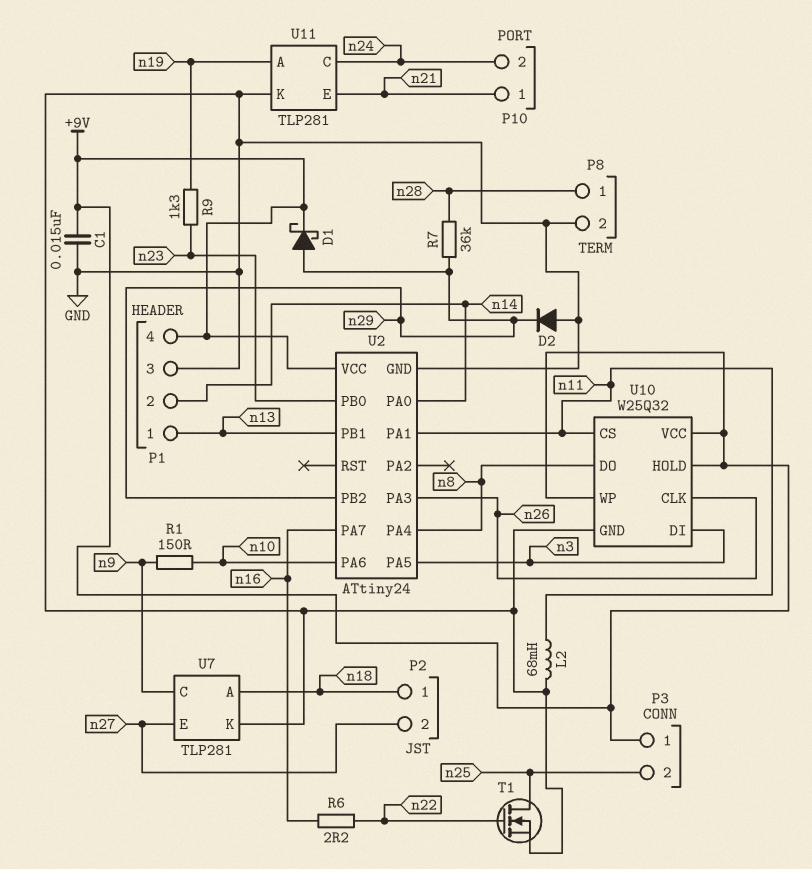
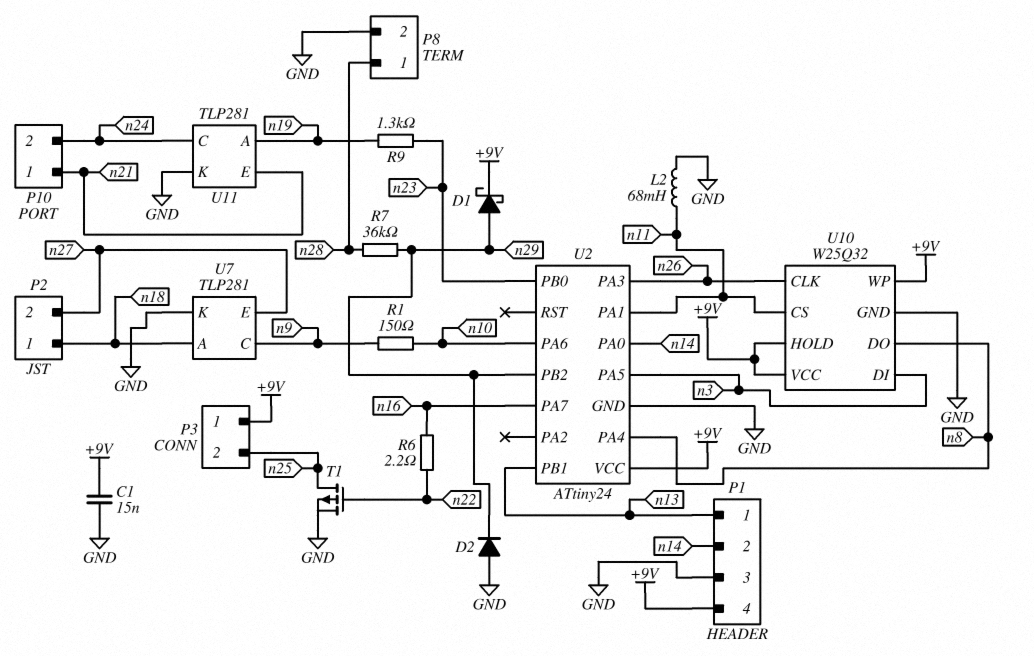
T1: NMOS (G n22, D n25, S GND) -> PMOS (G n22, D n25, S GND)

